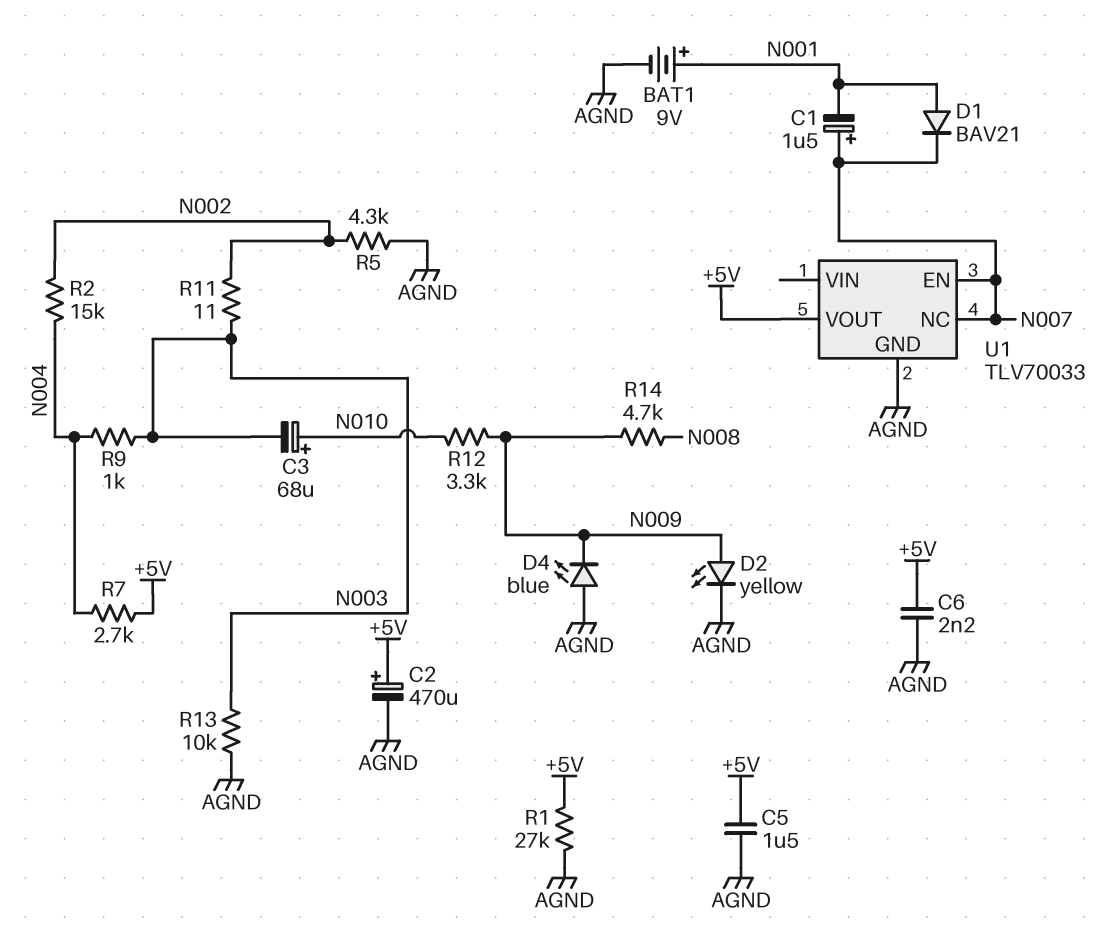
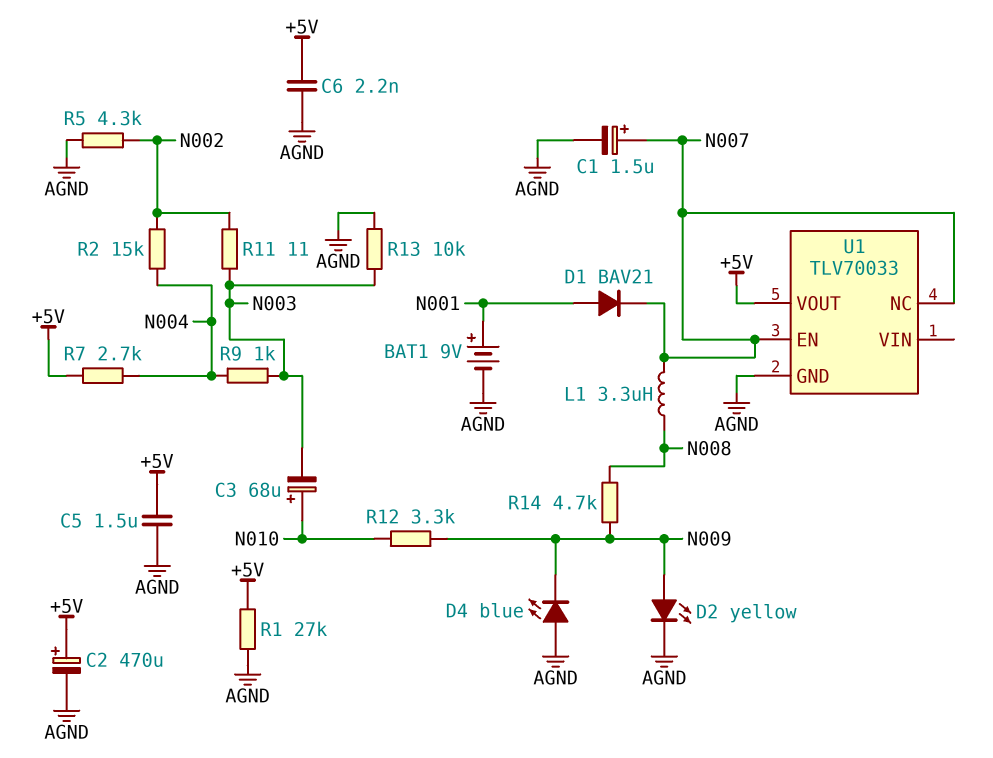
C1: 1.5uF (plus N007, minus N001) -> 1.5uF (plus N007, minus AGND)
L1: none -> 3.3uH (N007, N008)

